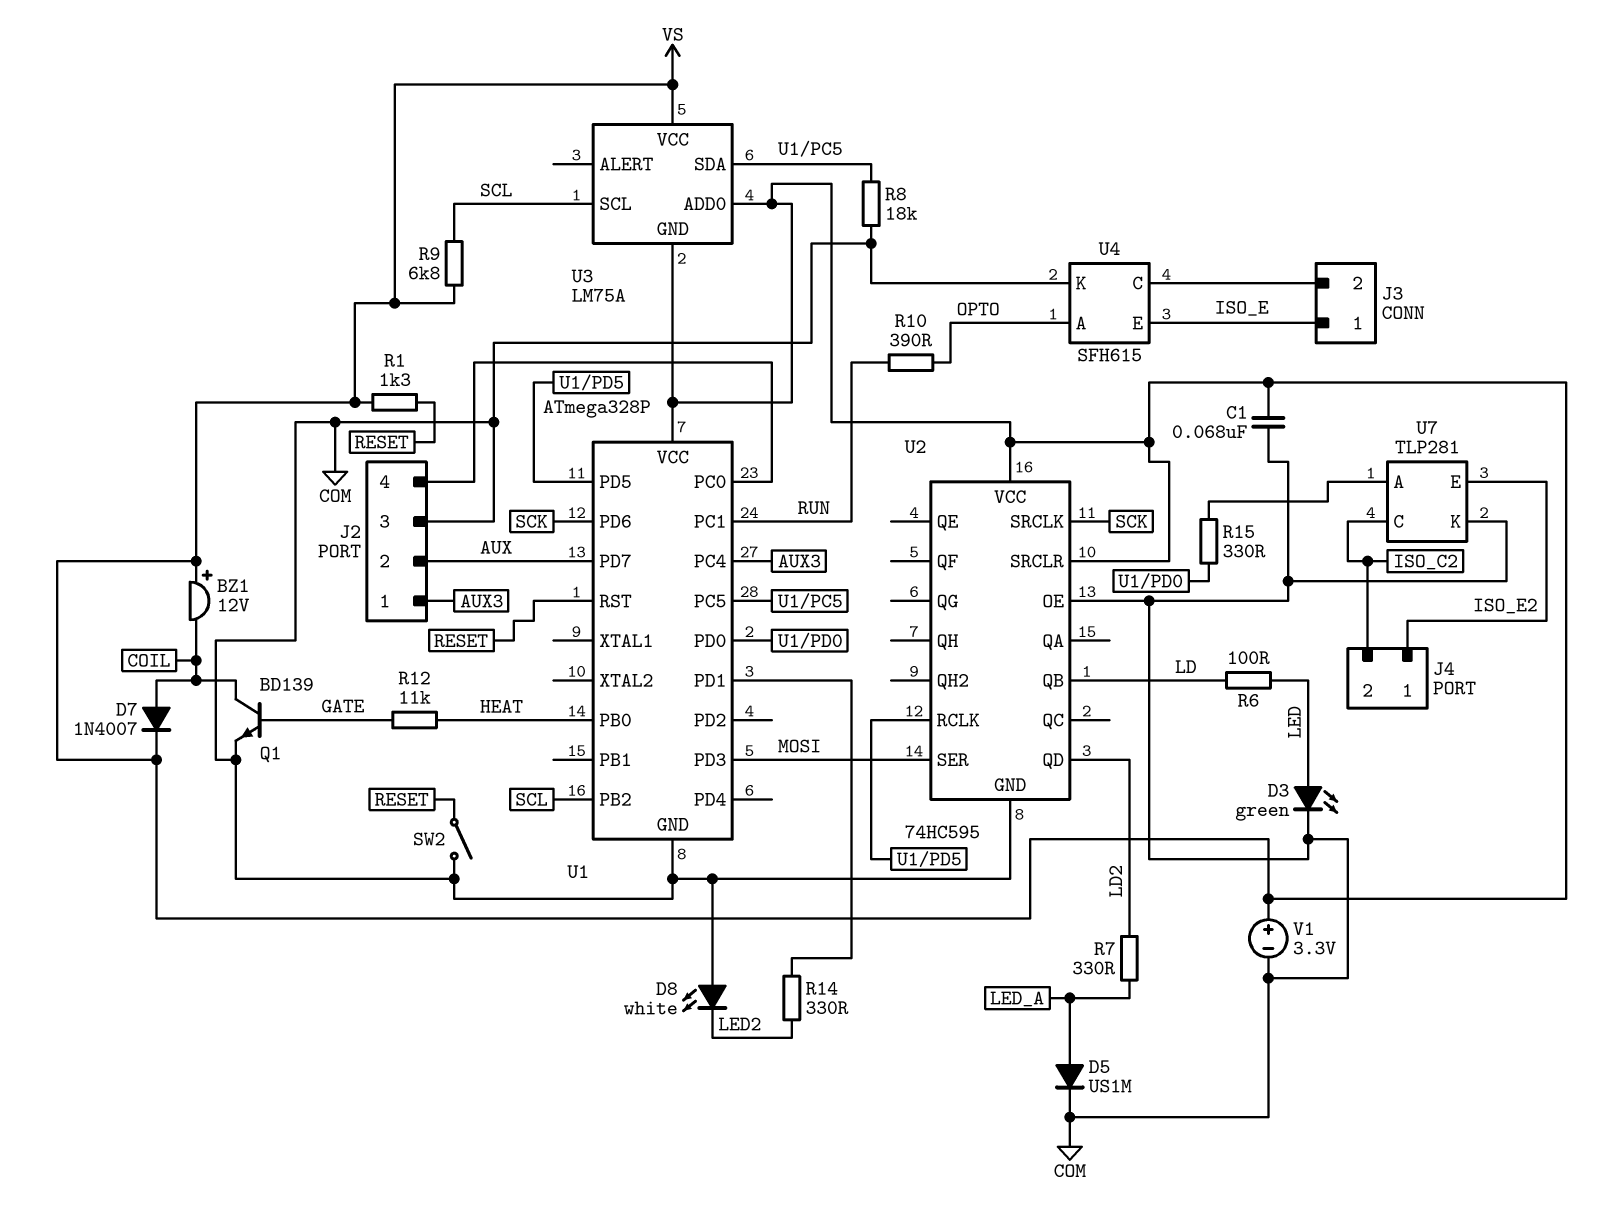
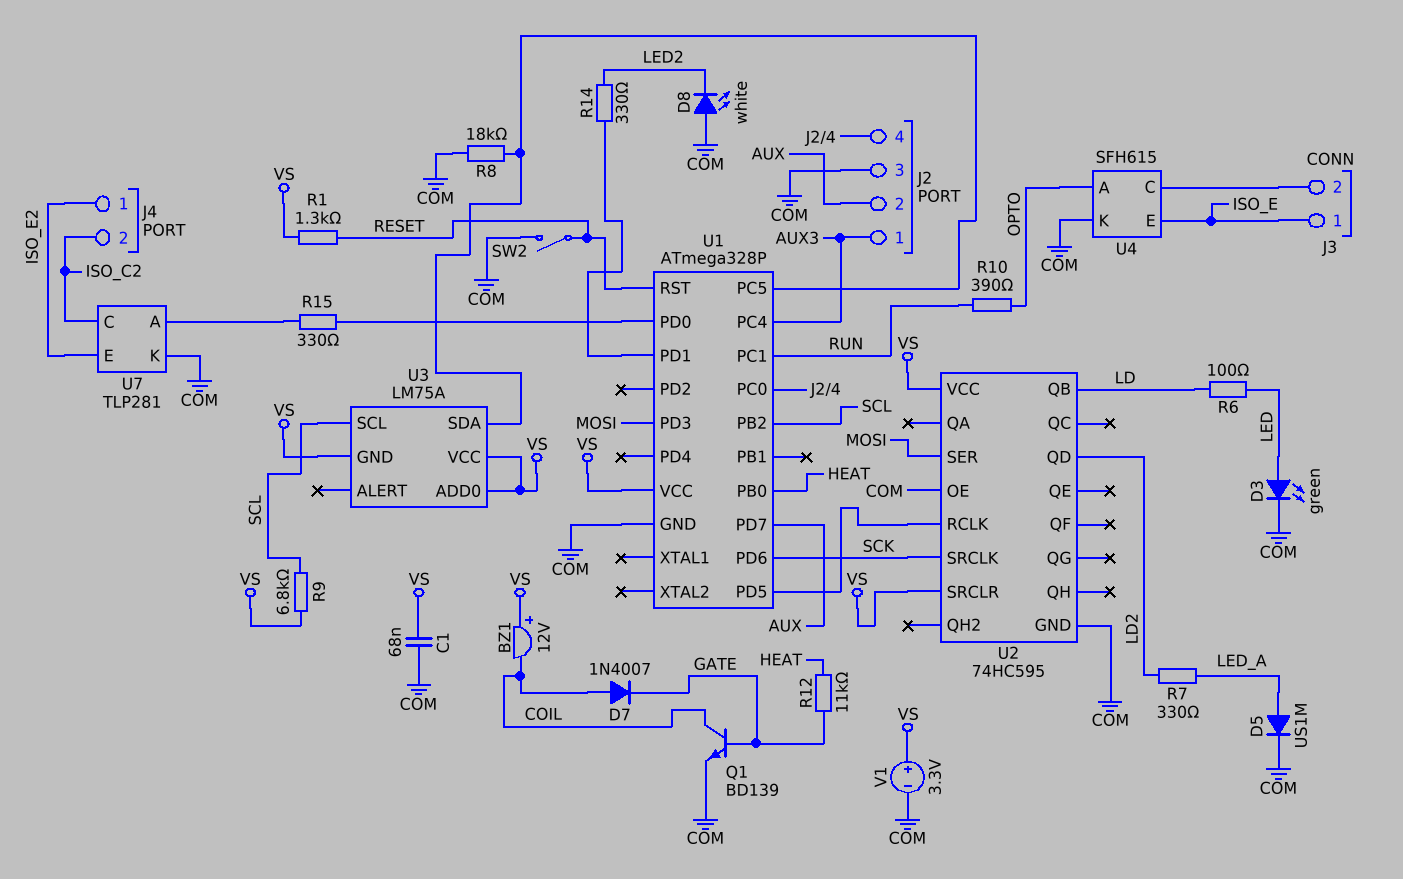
D7: diode 1N4007 (A COIL, K VS) -> diode 1N4007 (A COIL, K GATE)

